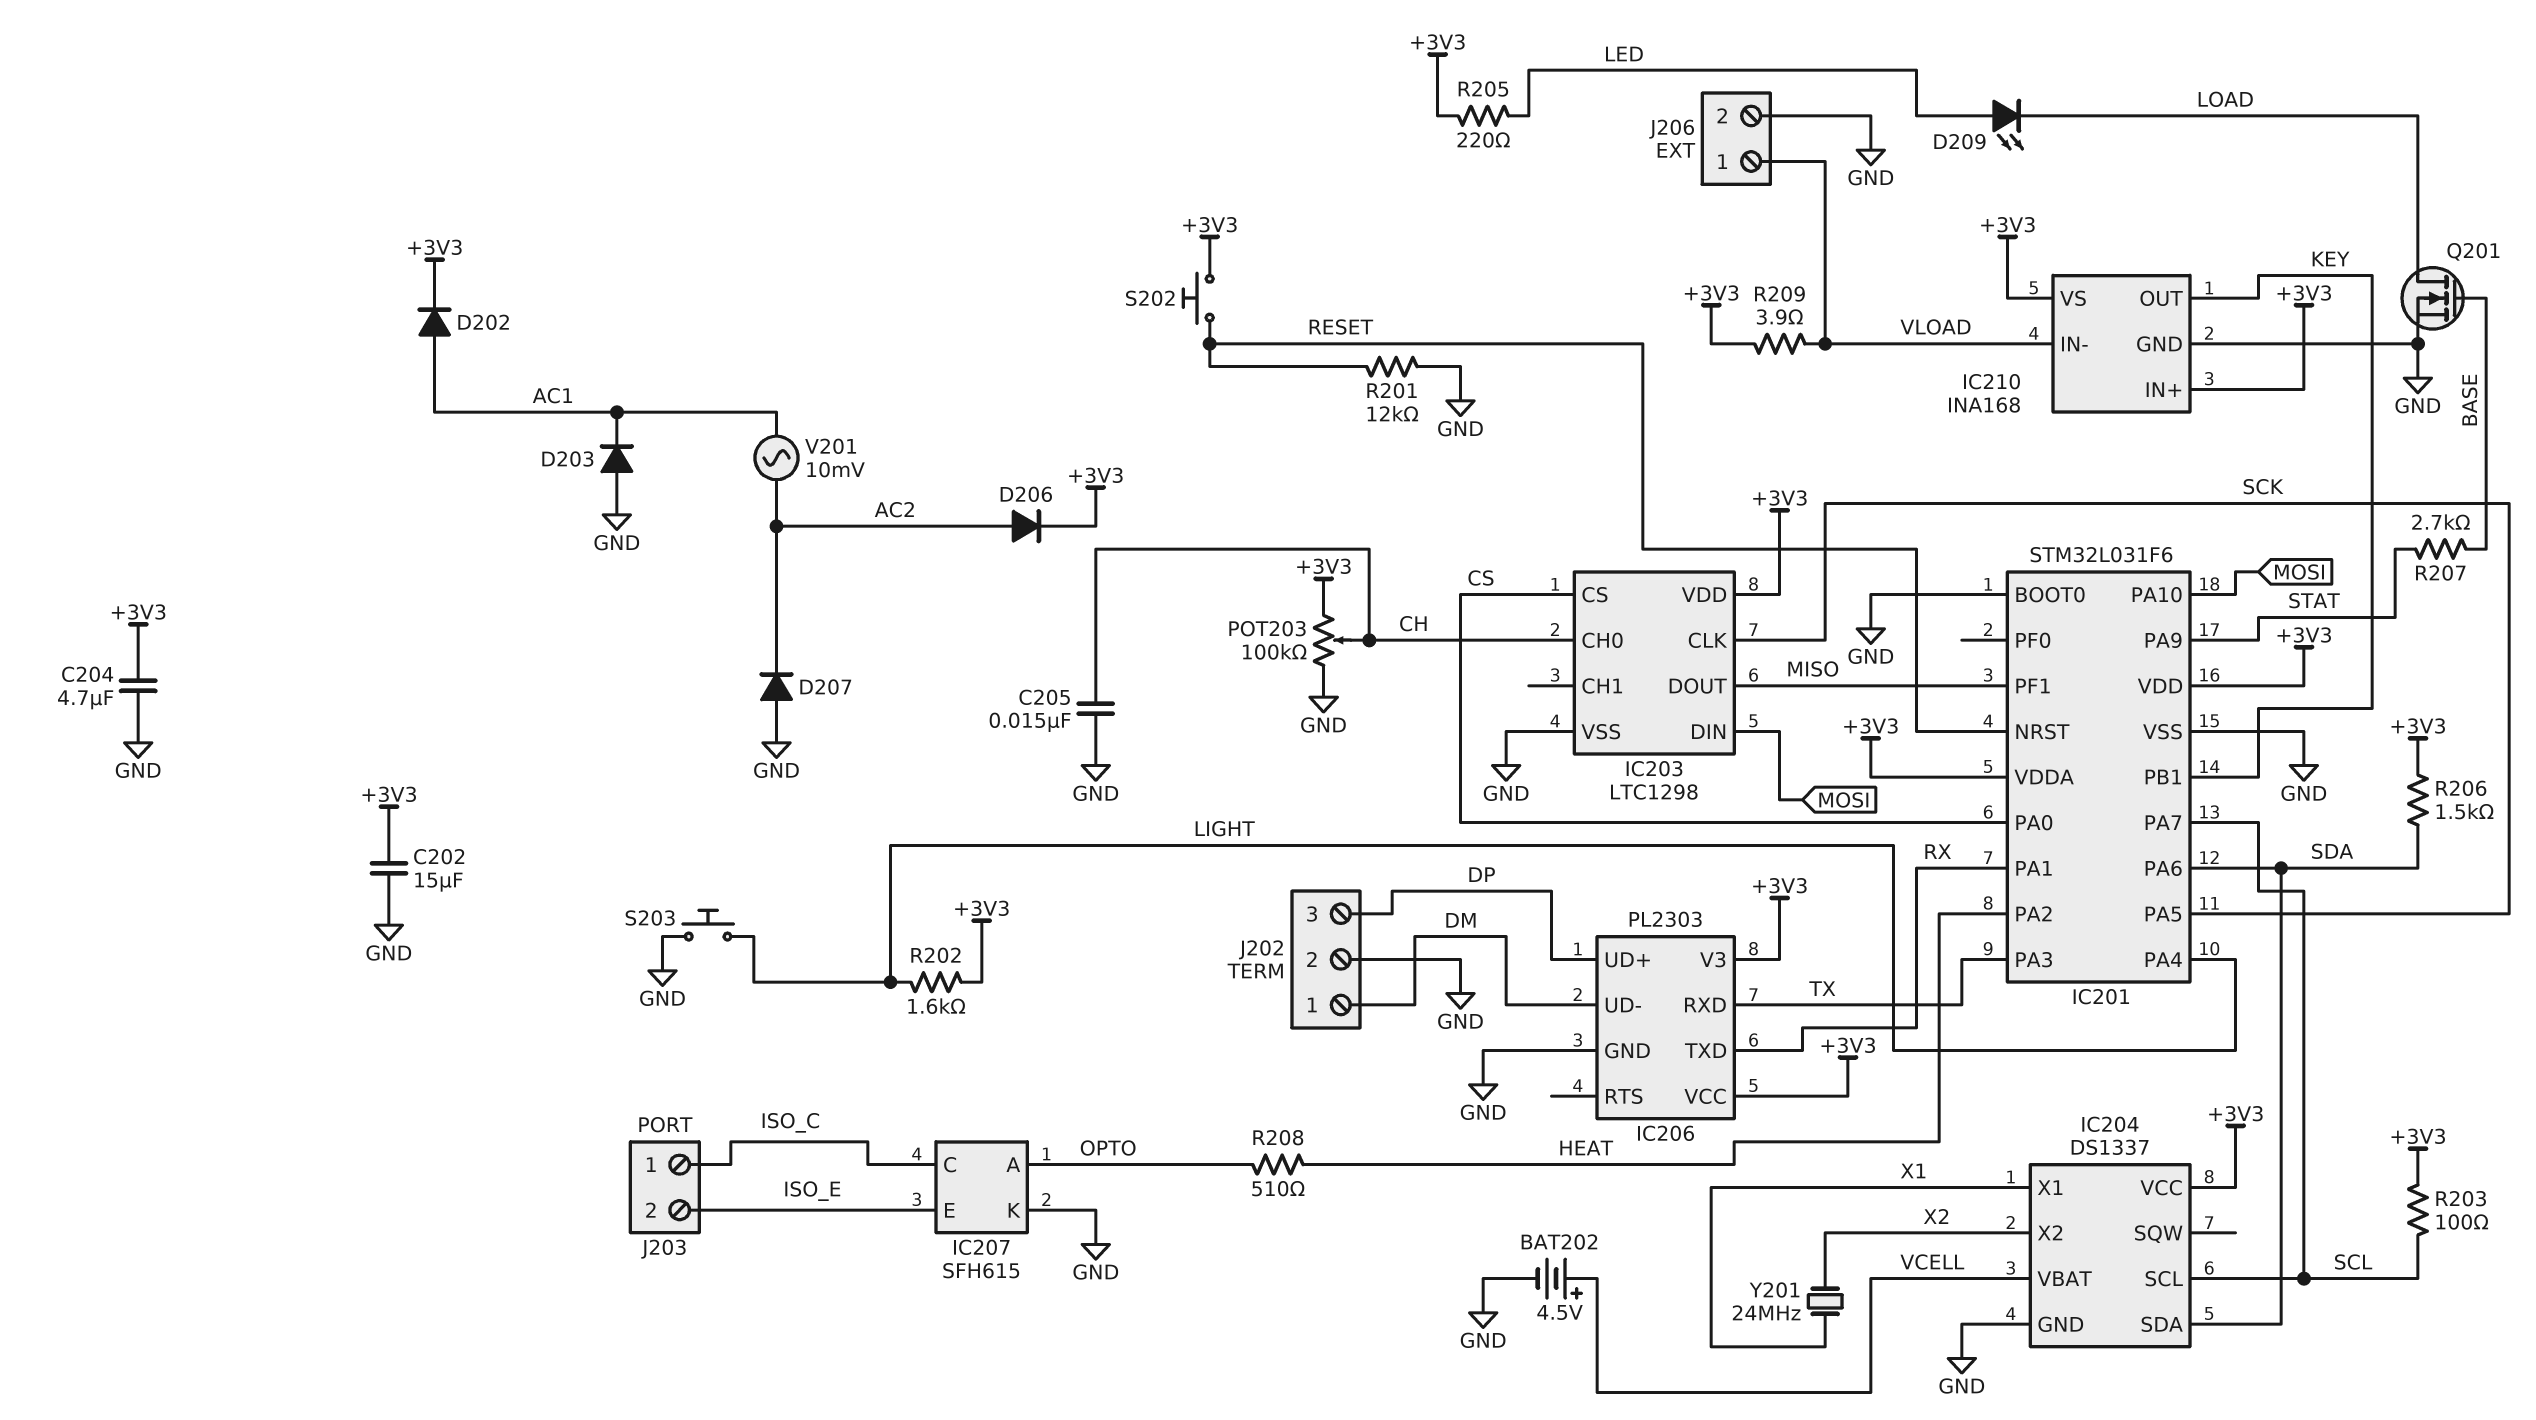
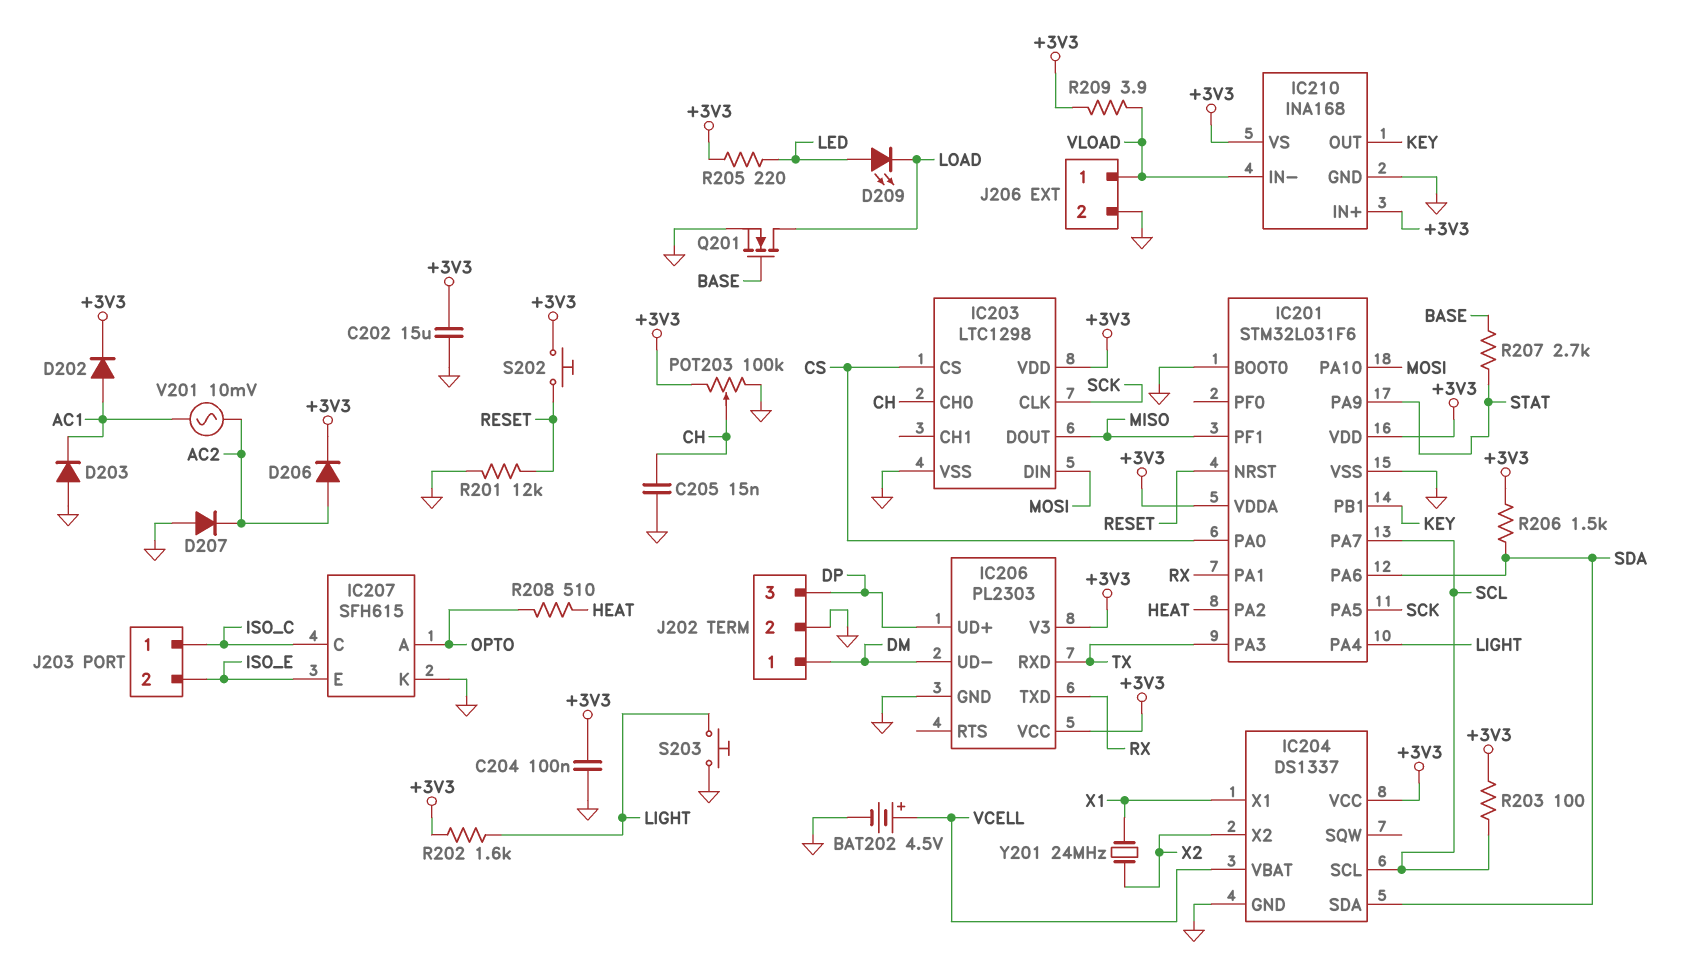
C204: 4.7uF (+3V3, GND) -> 100nF (+3V3, GND)

